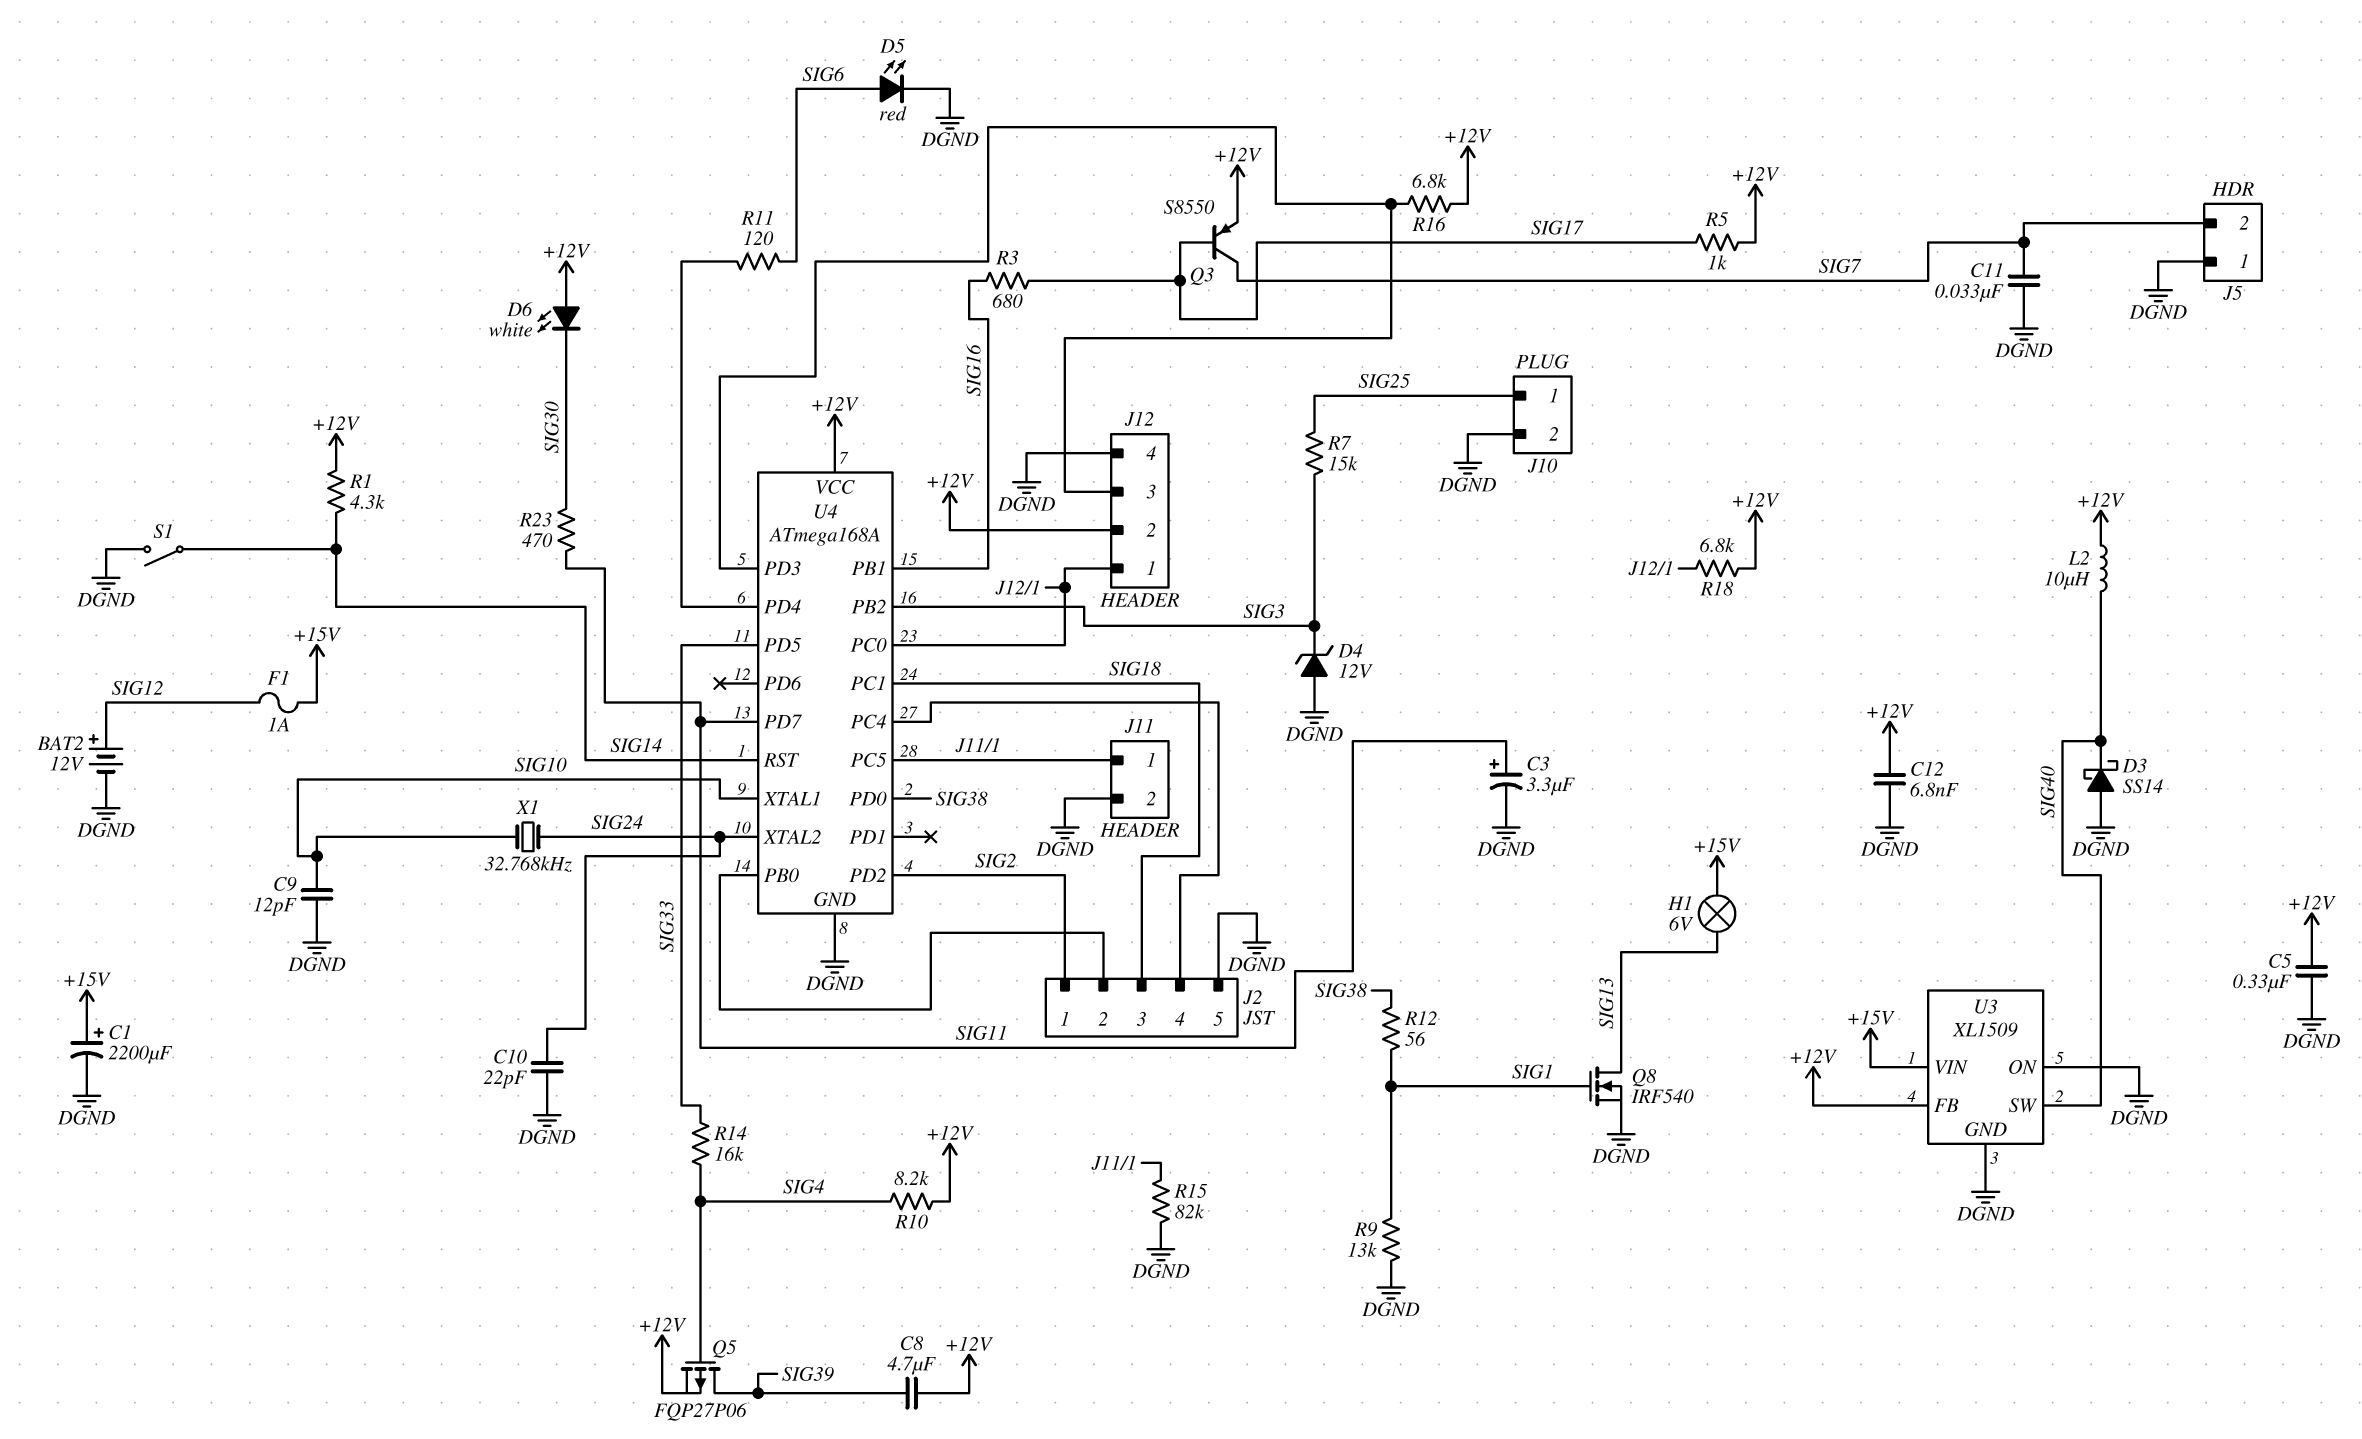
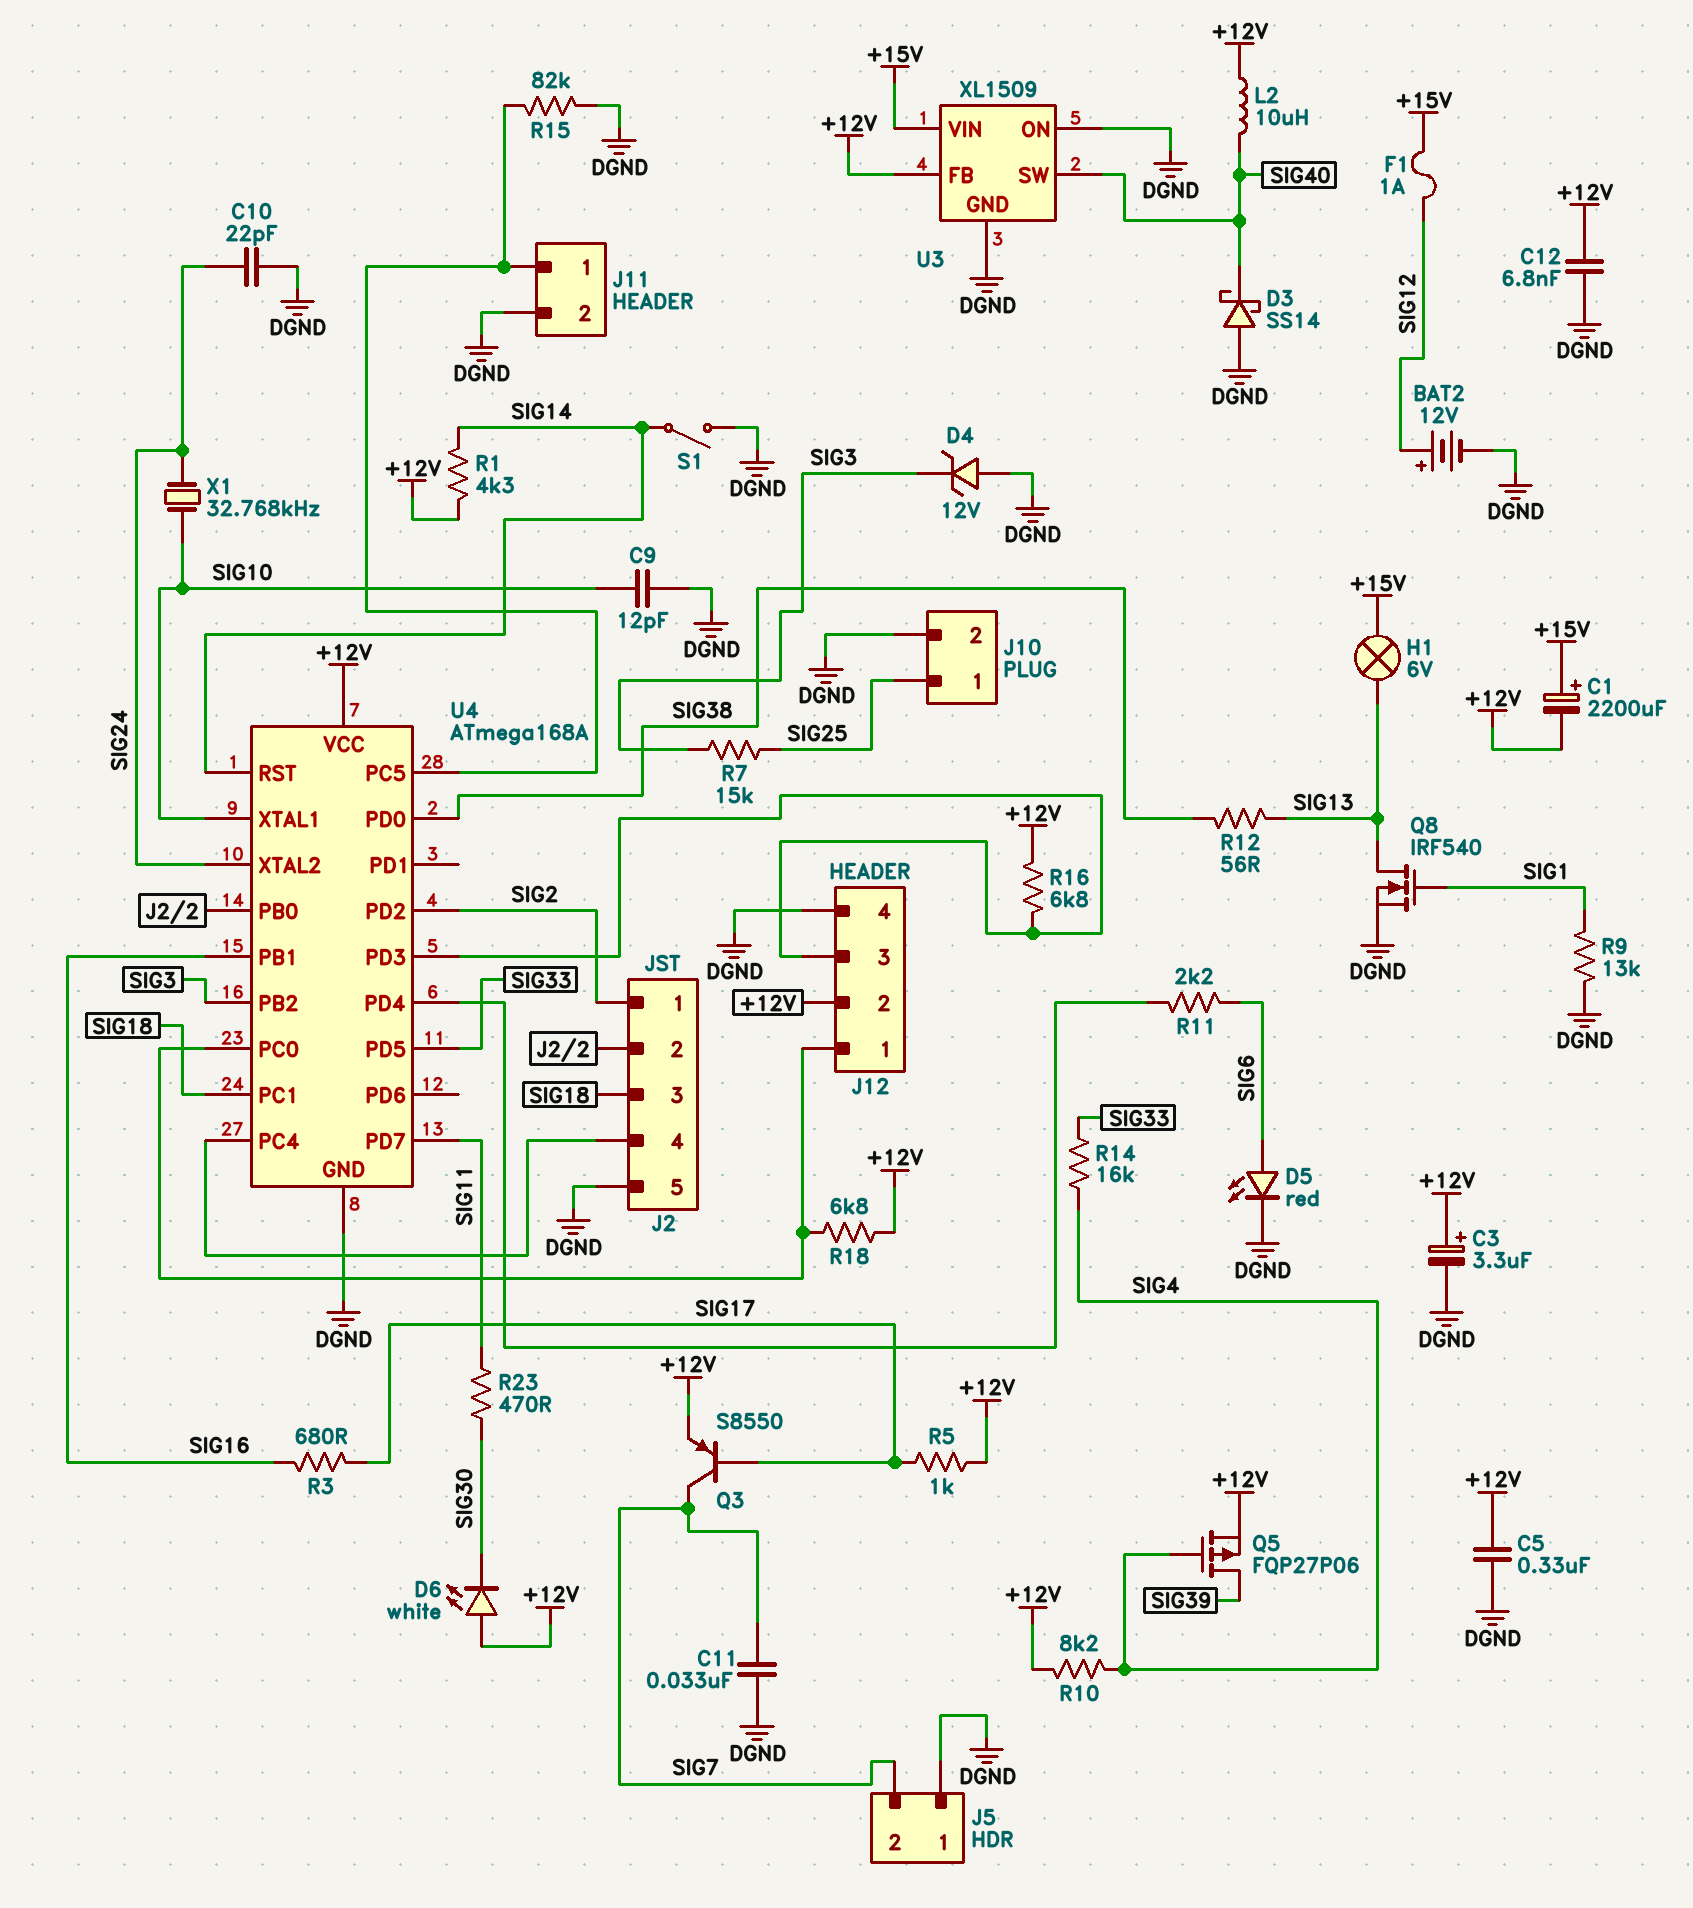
C1: 2200uF (plus +15V, minus DGND) -> 2200uF (plus +15V, minus +12V)
C3: 3.3uF (plus SIG11, minus DGND) -> 3.3uF (plus +12V, minus DGND)
C8: 4.7uF (+12V, SIG39) -> none
R11: 120 (SIG6, U4/PD4) -> 2.2k (SIG6, U4/PD4)
R12: 56 (SIG1, SIG38) -> 56 (SIG13, SIG38)

